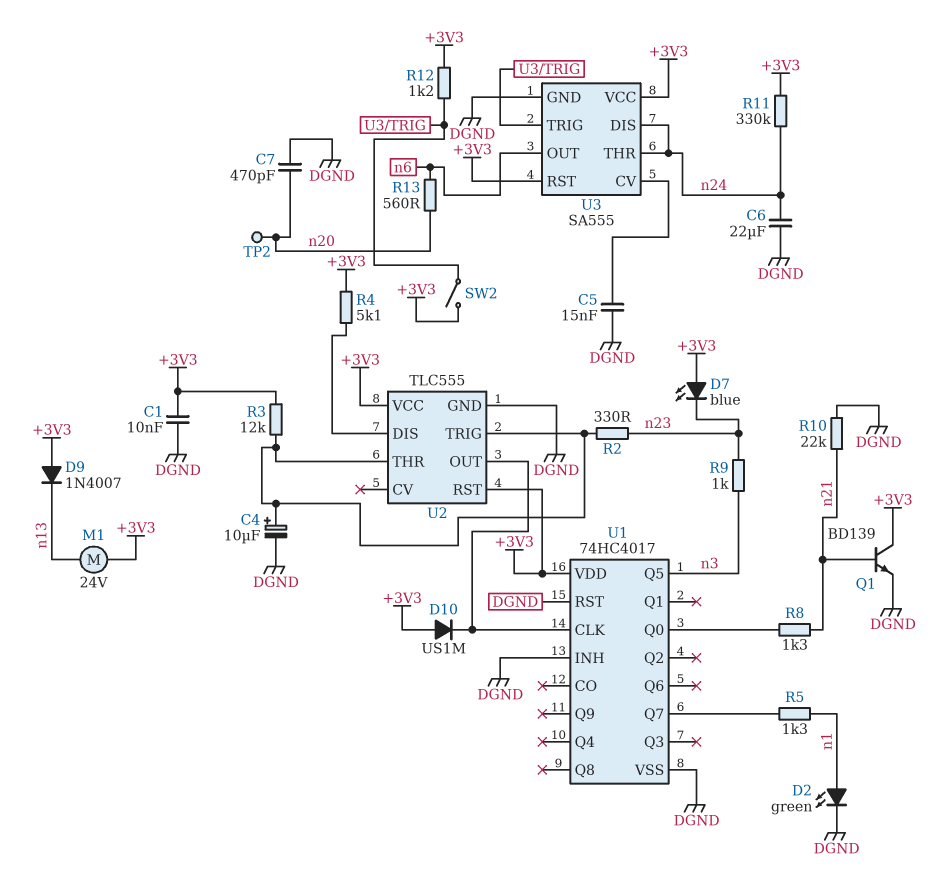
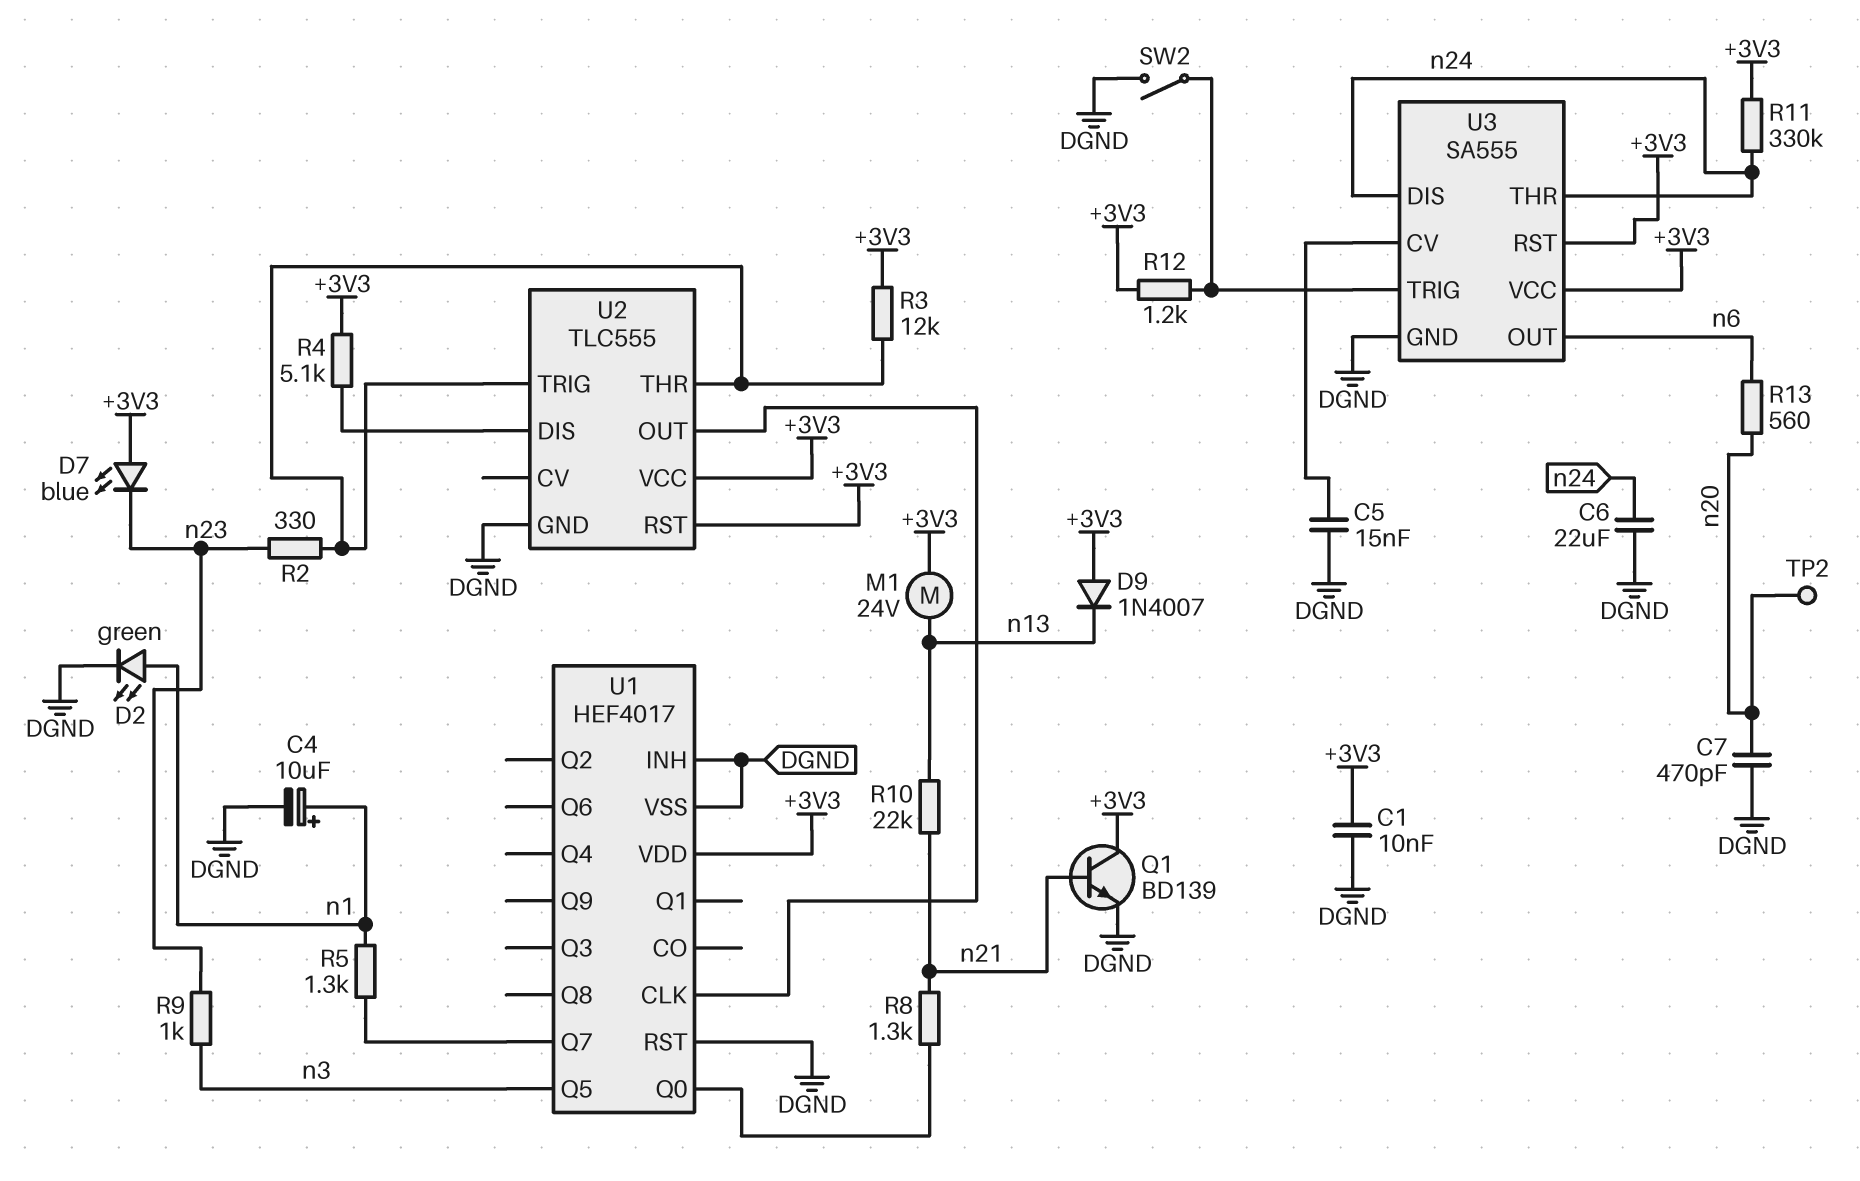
C4: 10uF (plus U2/THR, minus DGND) -> 10uF (plus n1, minus DGND)
D10: diode US1M (A +3V3, K U1/CLK) -> none
R10: 22k (DGND, n21) -> 22k (n13, n21)
SW2: switch (+3V3, U3/TRIG) -> switch (DGND, U3/TRIG)
U1: 74HC4017 -> HEF4017

